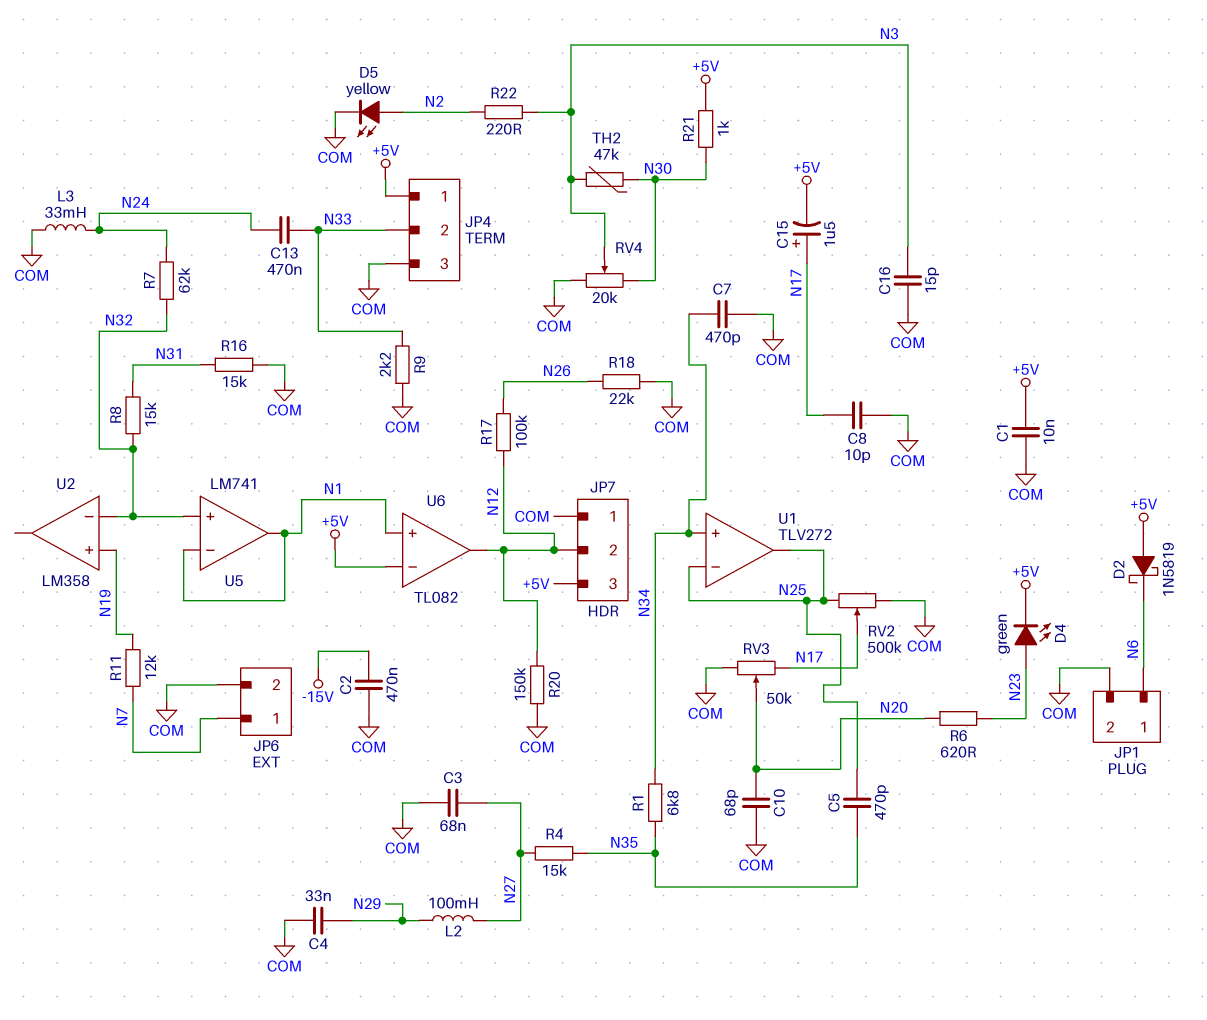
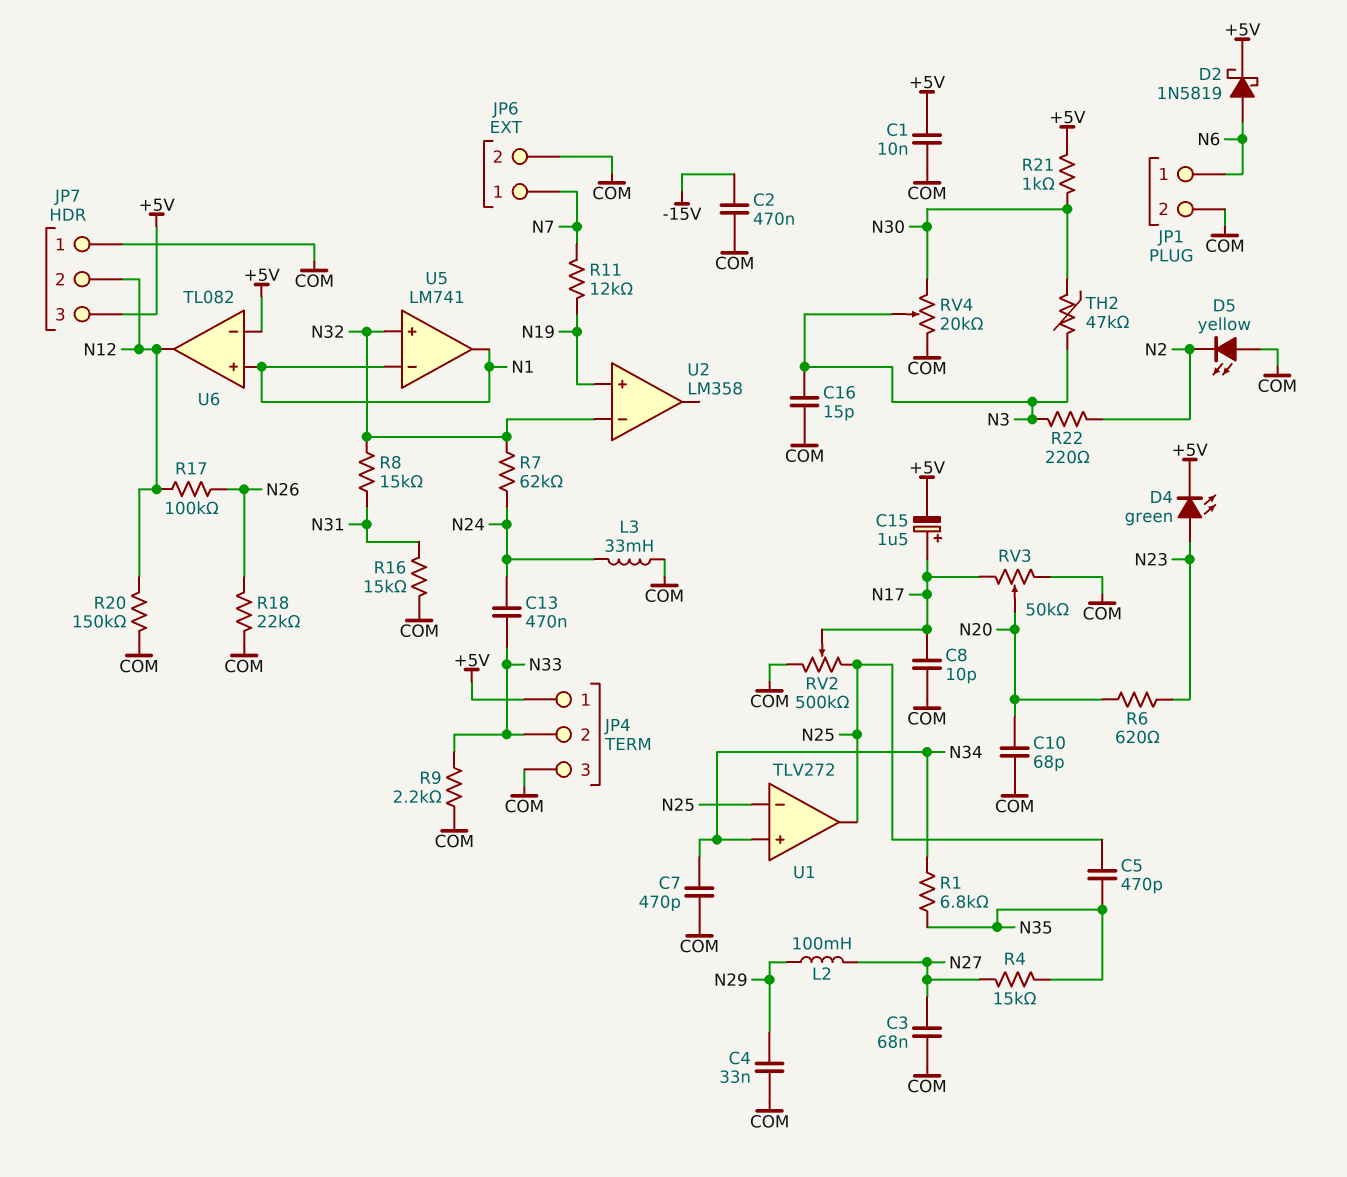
D2: schottky 1N5819 (A +5V, K N6) -> schottky 1N5819 (A N6, K +5V)
D5: LED yellow (A N2, K COM) -> LED yellow (A COM, K N2)

